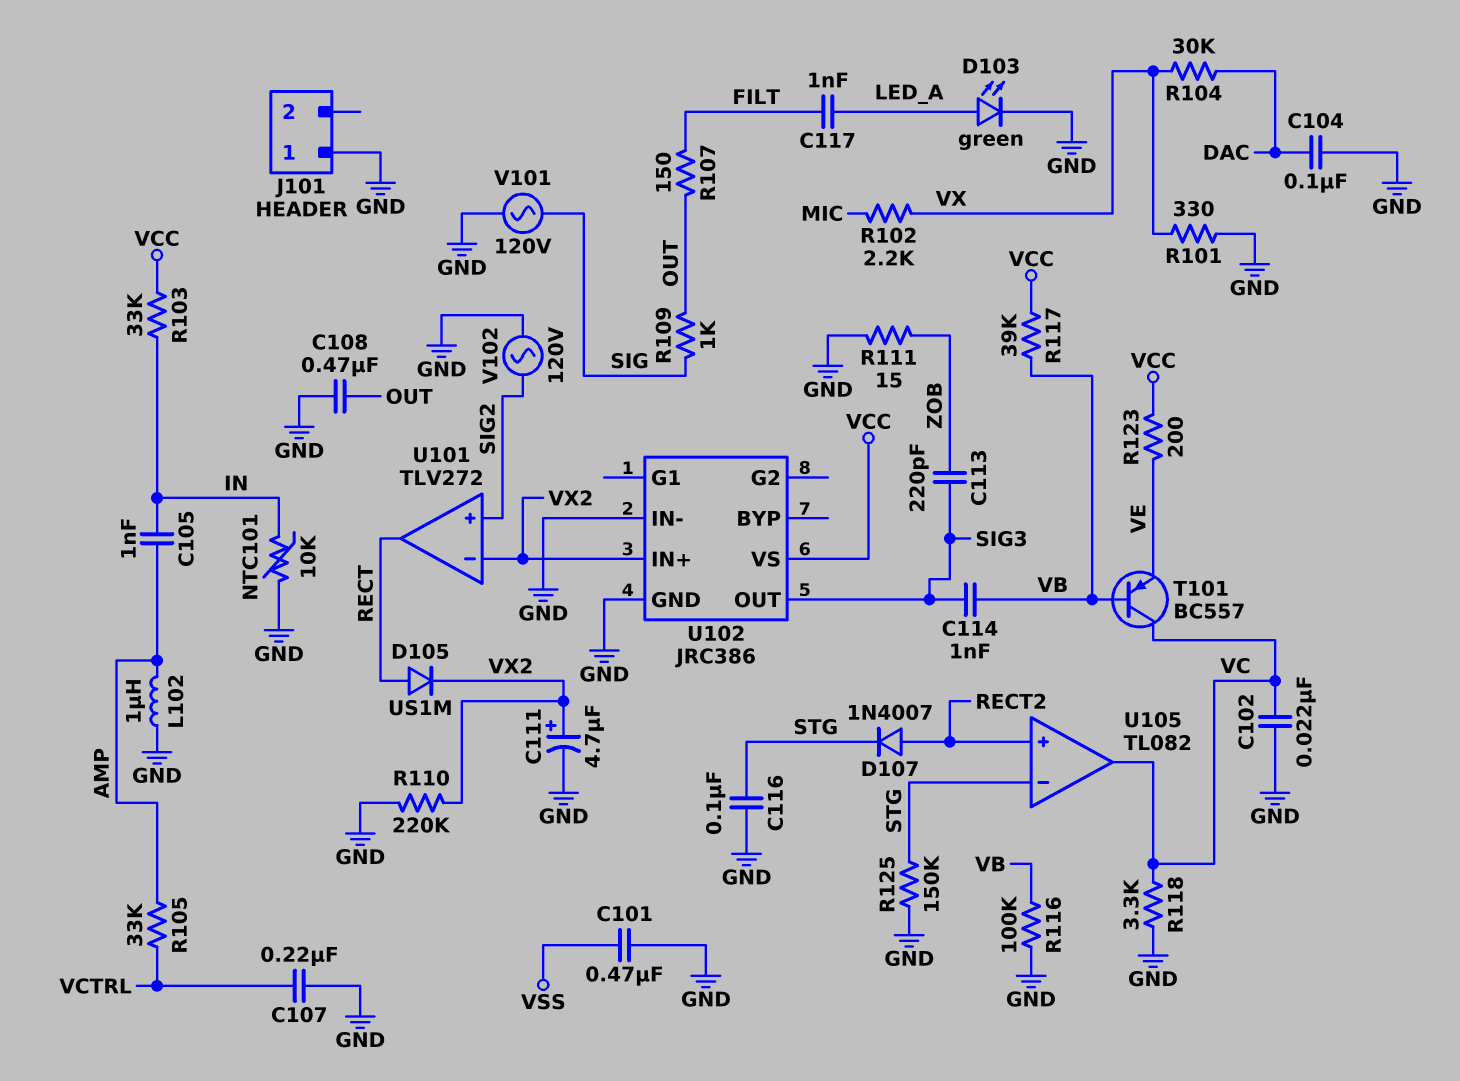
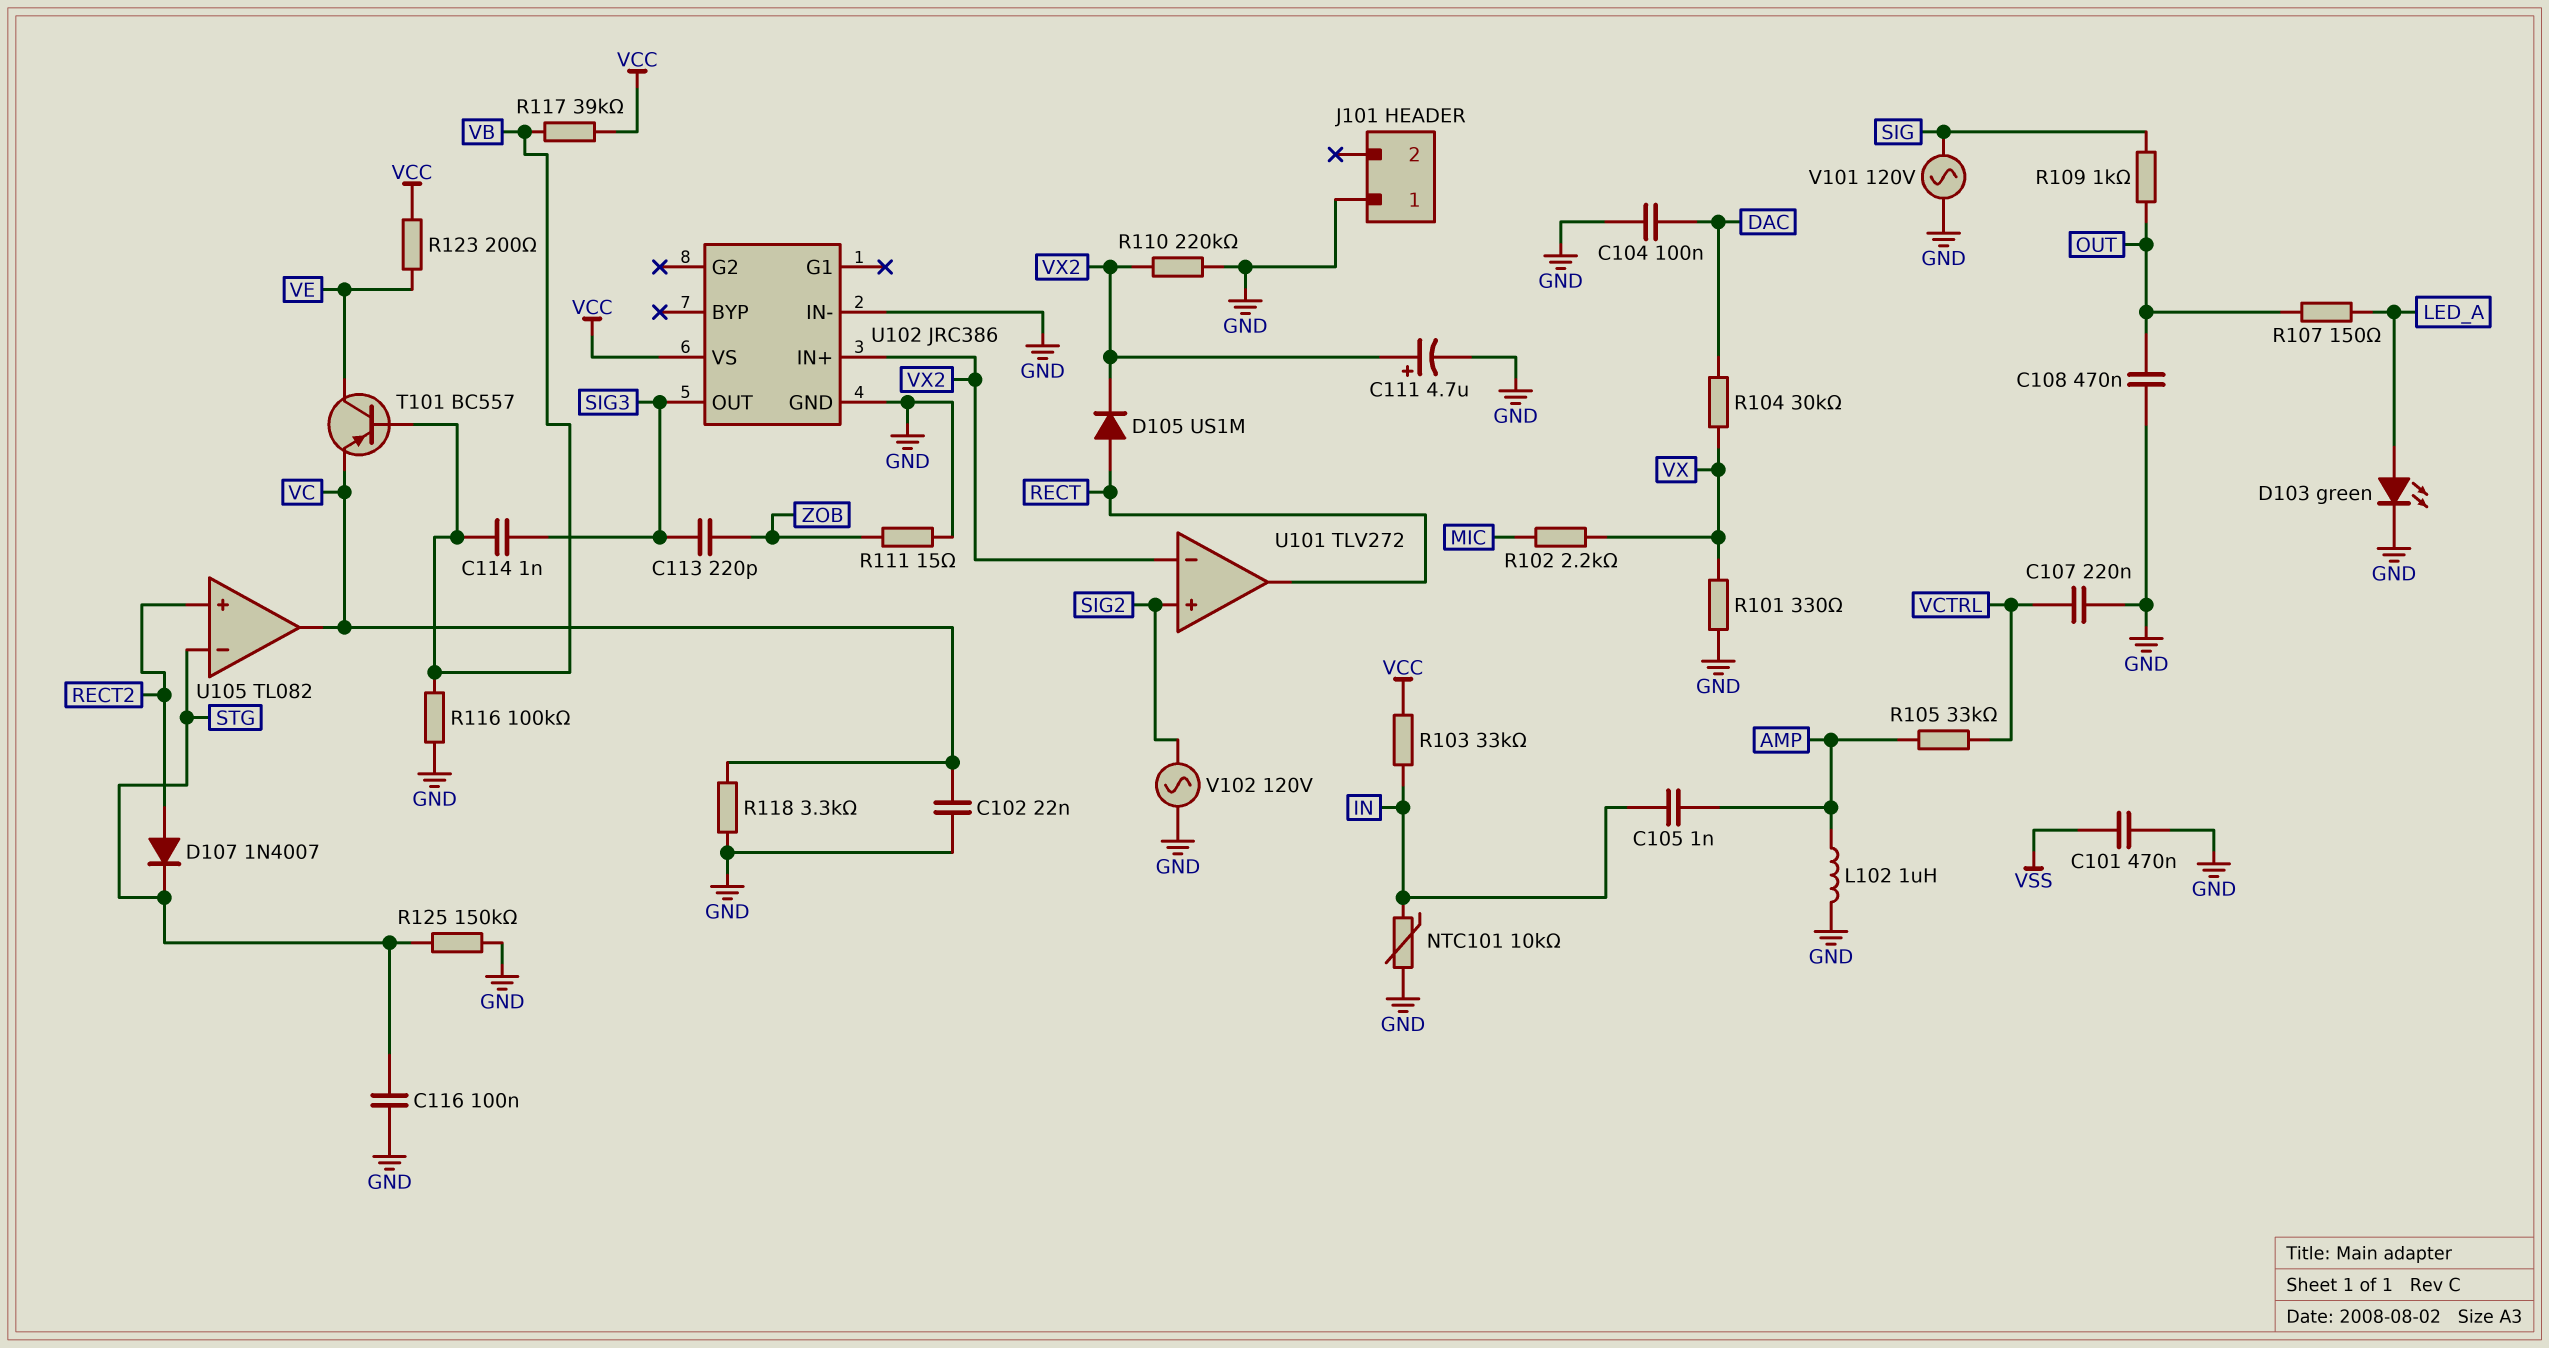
C117: 1nF (FILT, LED_A) -> none
R107: 150 (FILT, OUT) -> 150 (LED_A, OUT)
T101: PNP BC557 (B VB, C VC, E VE) -> PNP BC557 (B VB, C VE, E VC)

